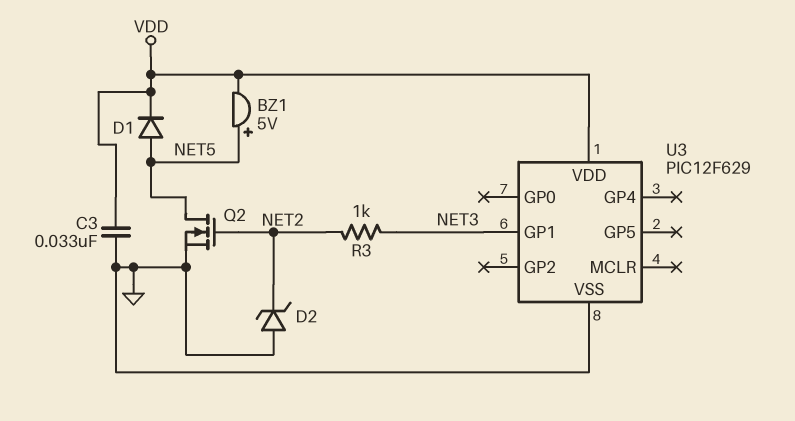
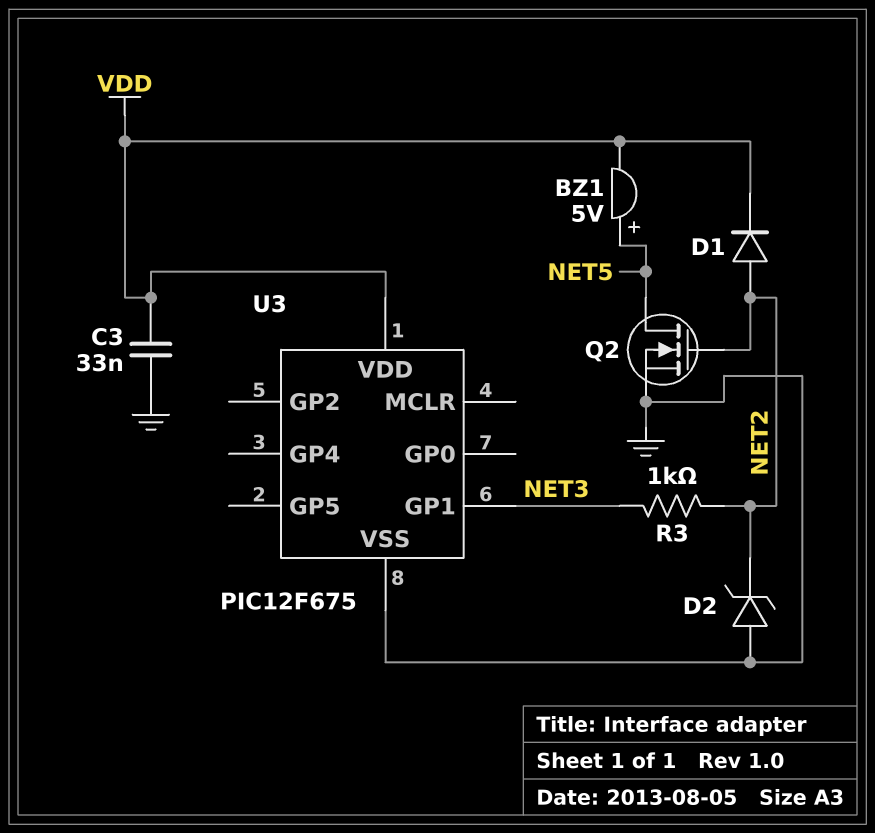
D1: diode (A NET5, K VDD) -> diode (A NET2, K VDD)
U3: PIC12F629 -> PIC12F675

